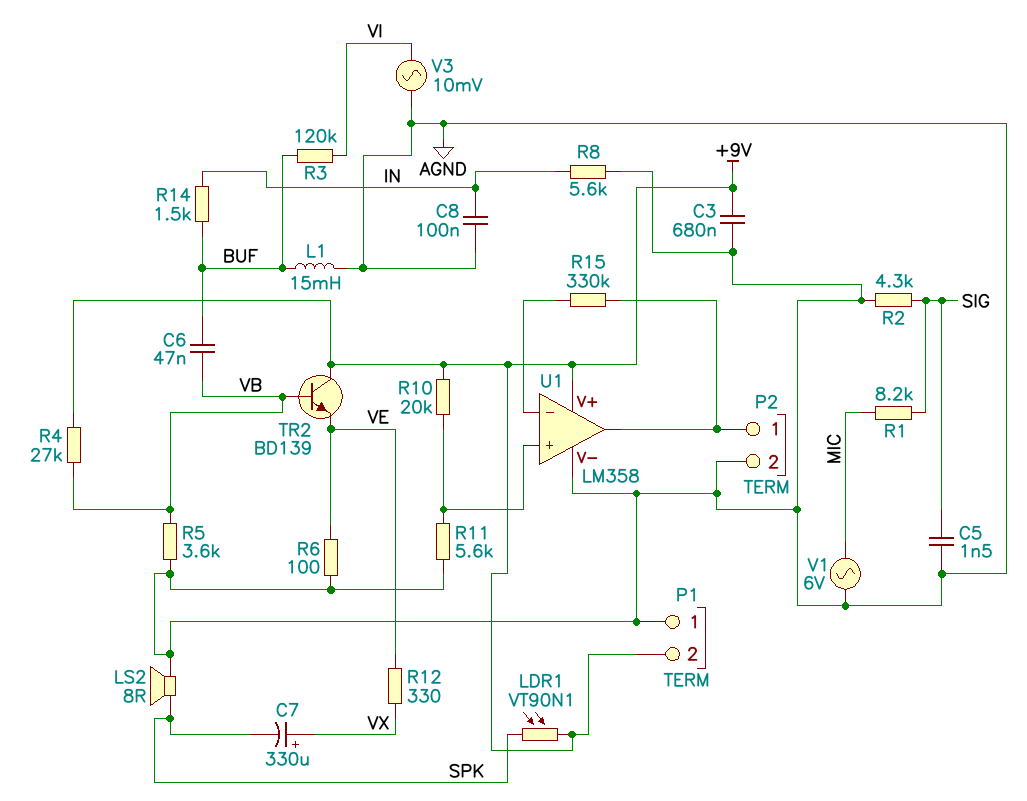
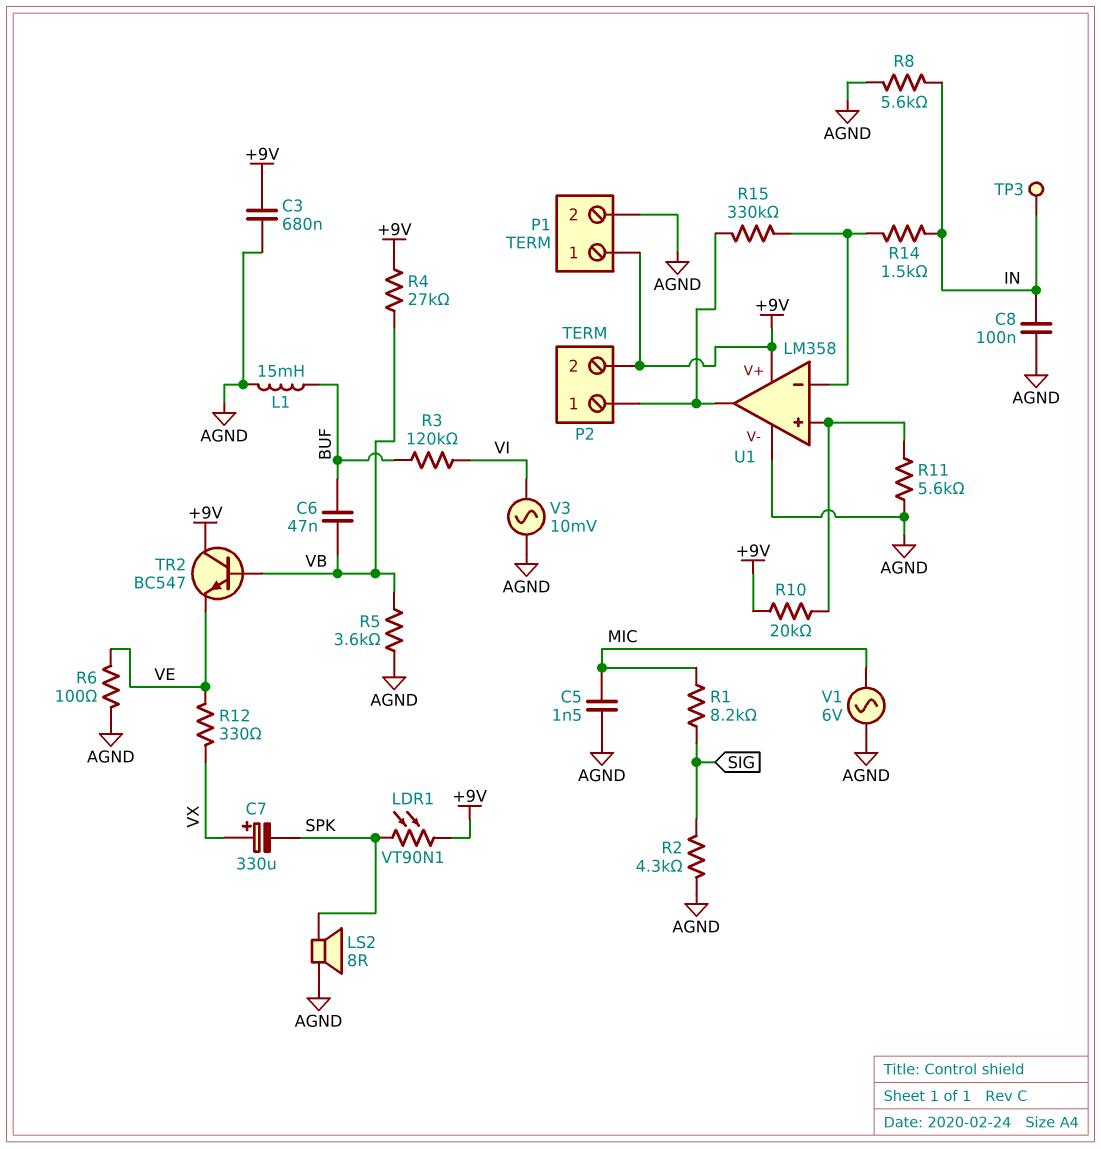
C5: 1.5nF (AGND, SIG) -> 1.5nF (AGND, MIC)
P1 pin 1: AGND -> +9V
P1 pin 2: +9V -> AGND
P2 pin 2: AGND -> +9V
R14: 1.5k (BUF, IN) -> 1.5k (IN, U1/in-)
TP3: none -> test point (IN)
TR2: NPN BD139 (B VB, C +9V, E VE) -> NPN BC547 (B VB, C +9V, E VE)

